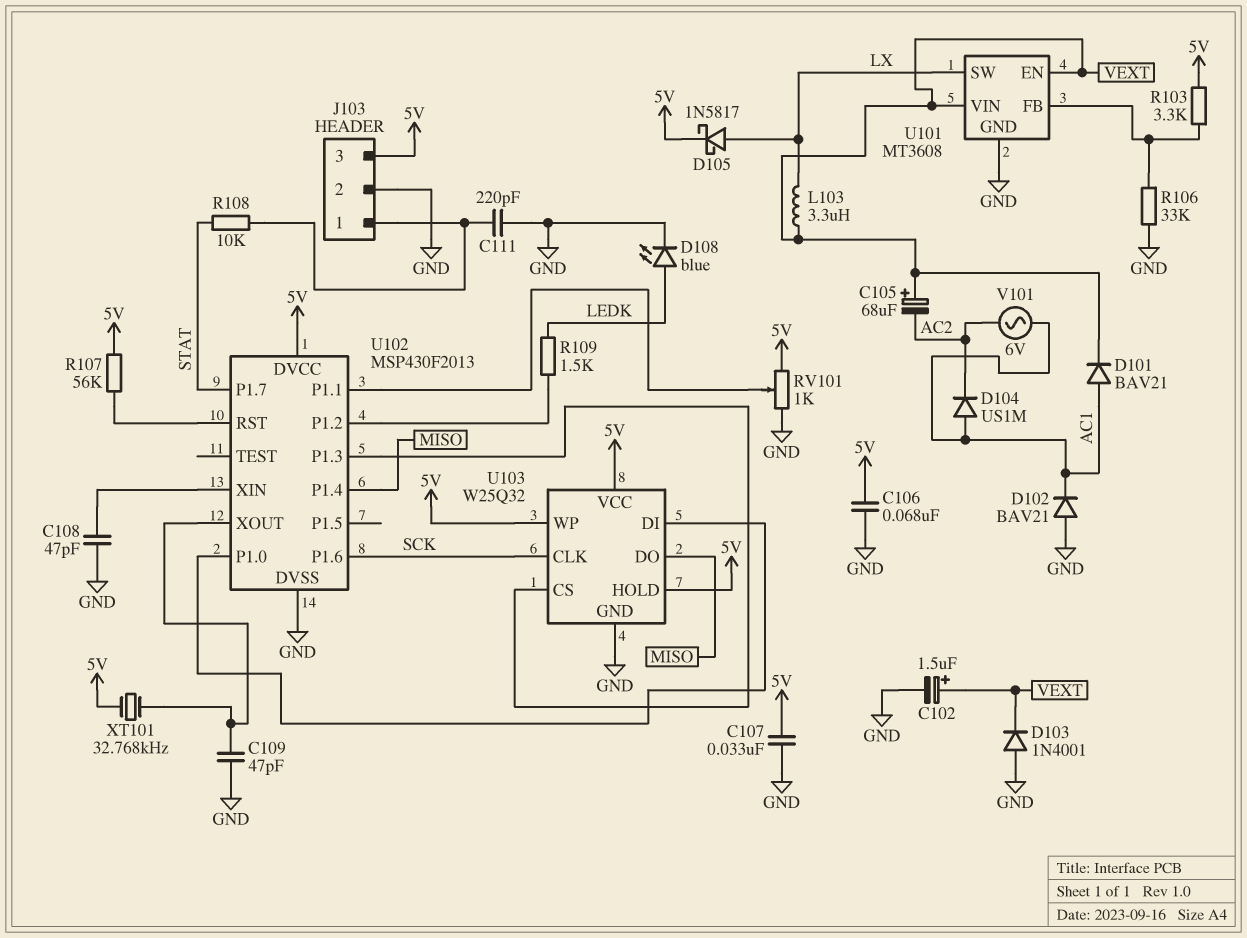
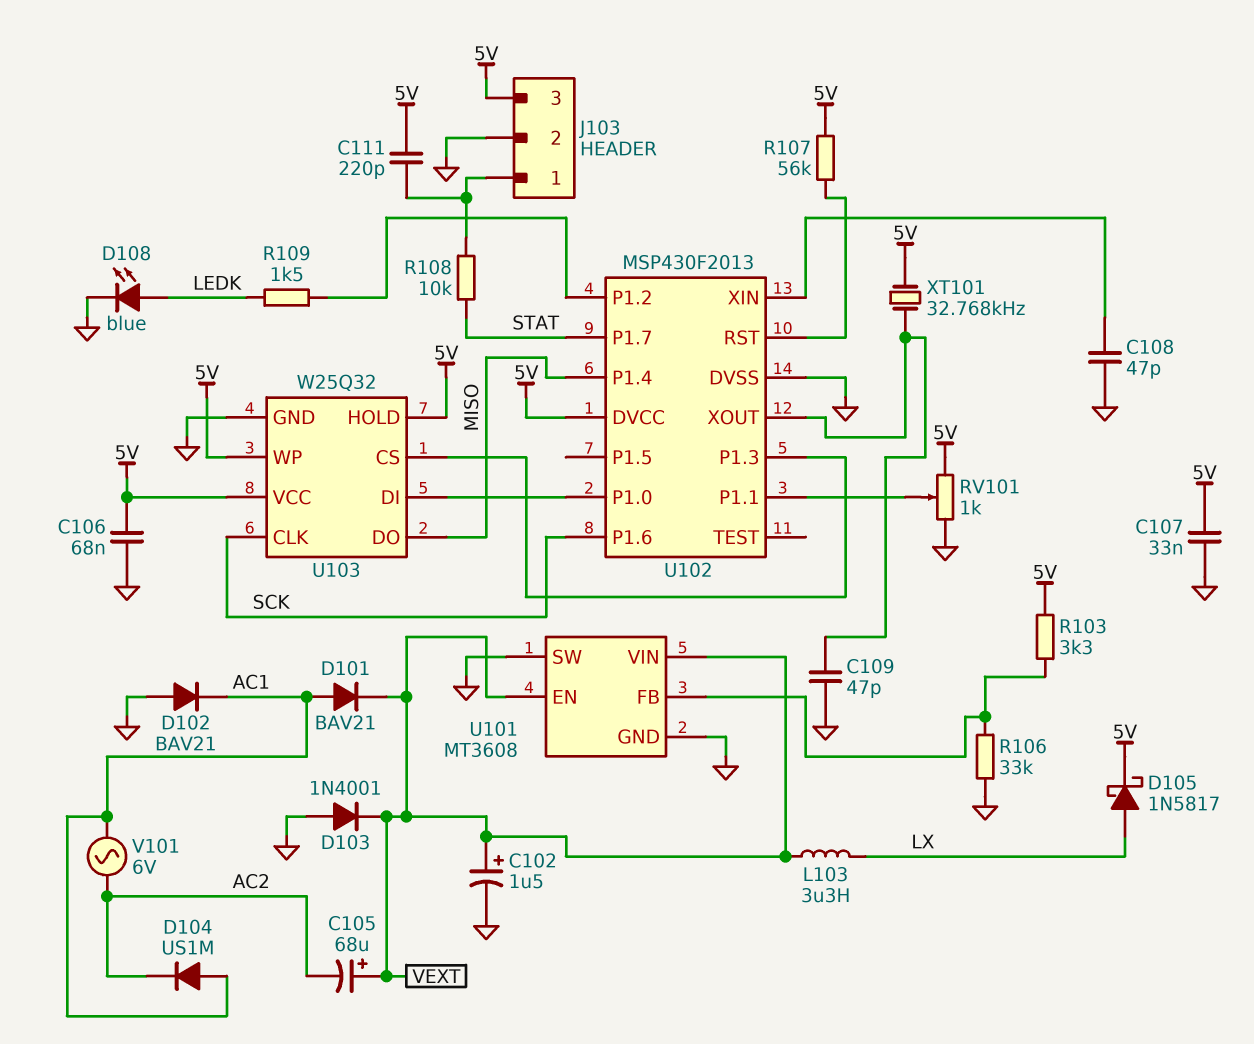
C111: 220pF (GND, J103/1) -> 220pF (5V, J103/1)
U101 pin SW: LX -> GND

